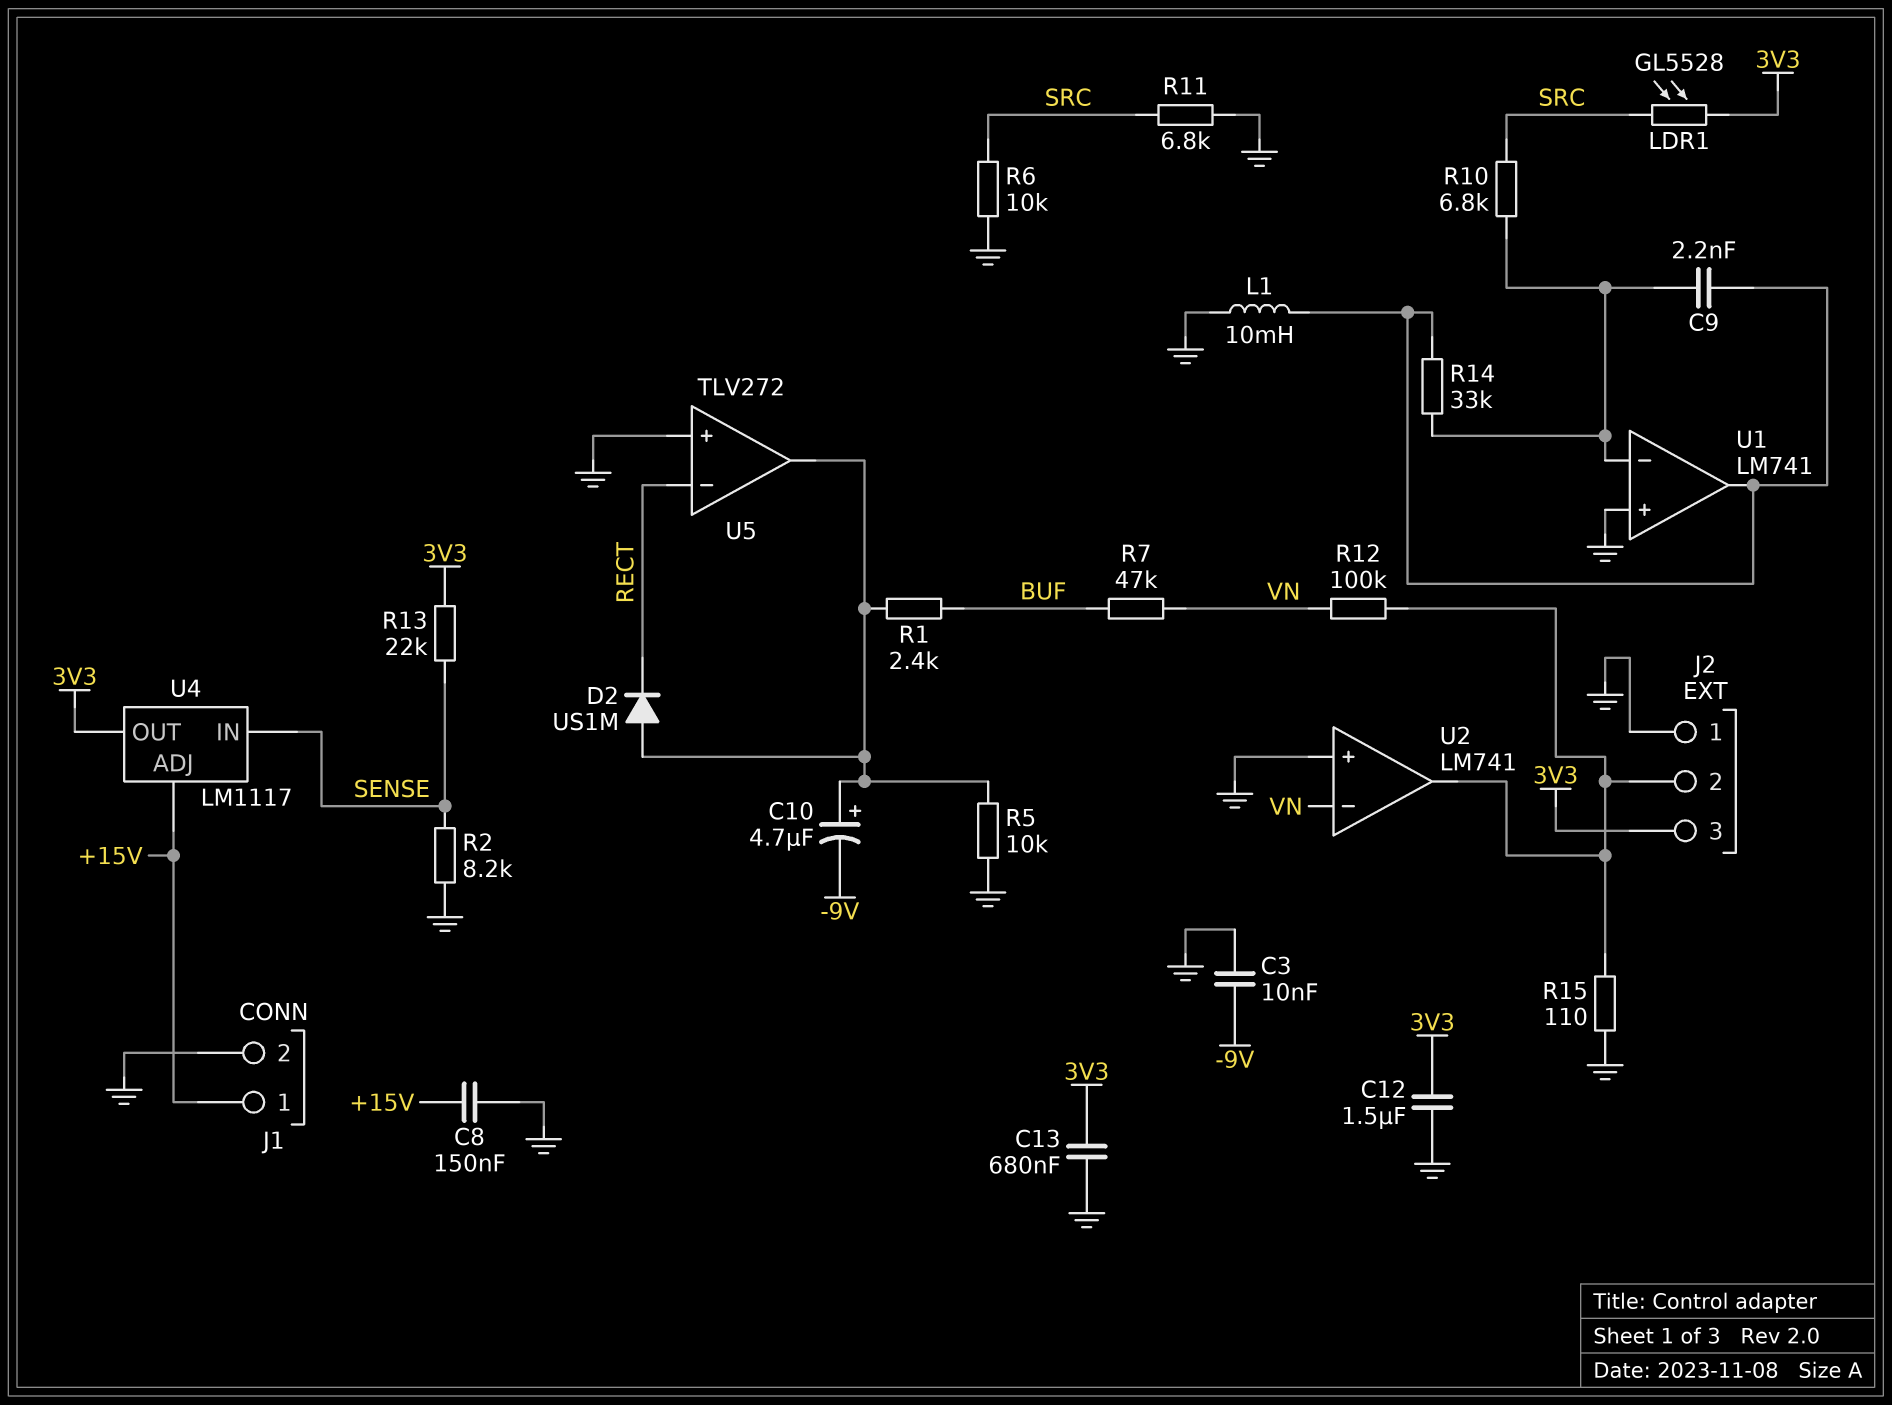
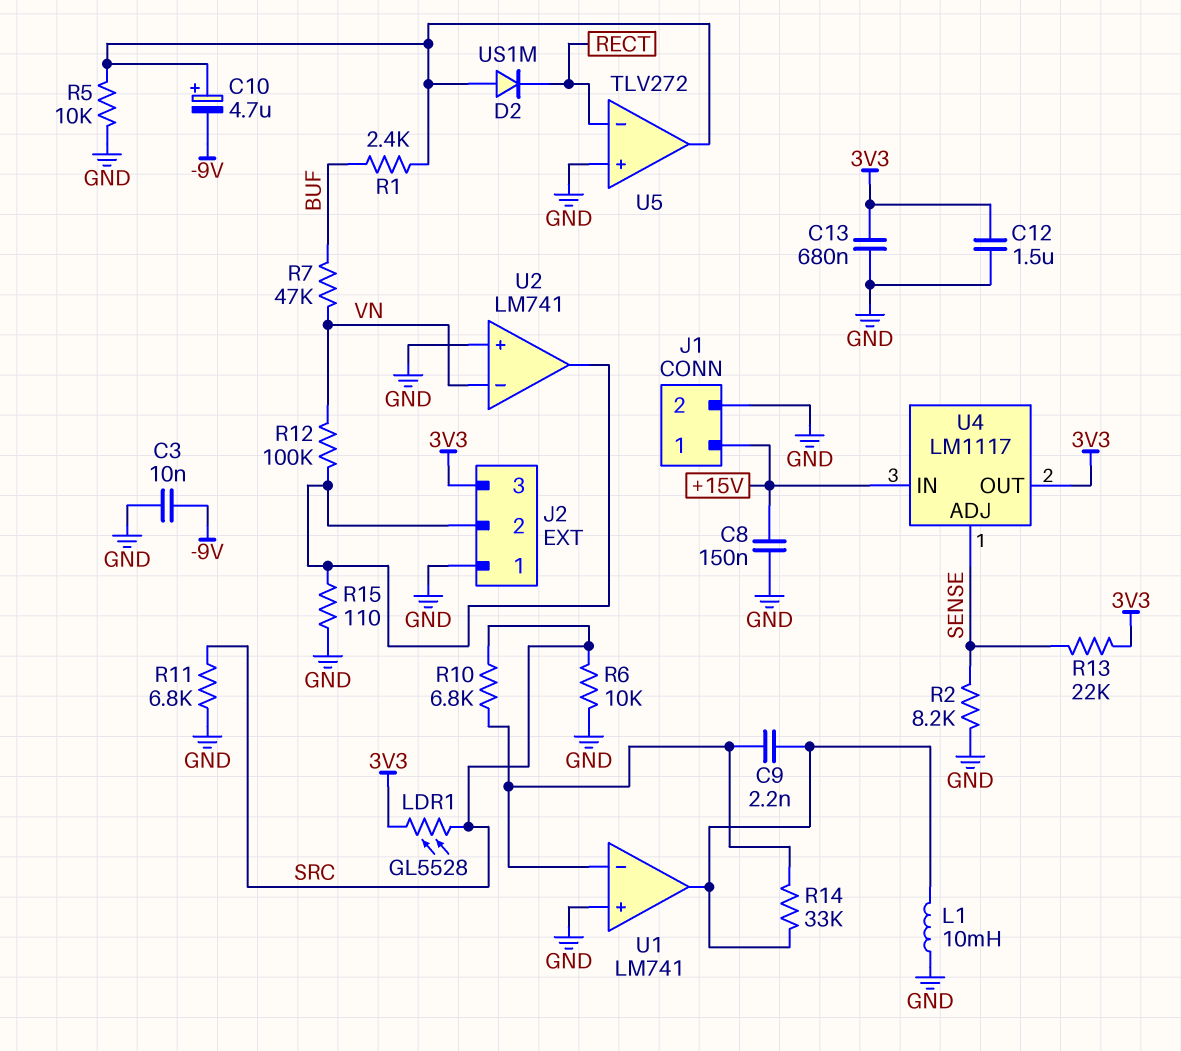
U4 pin ADJ: +15V -> SENSE
U4 pin IN: SENSE -> +15V

